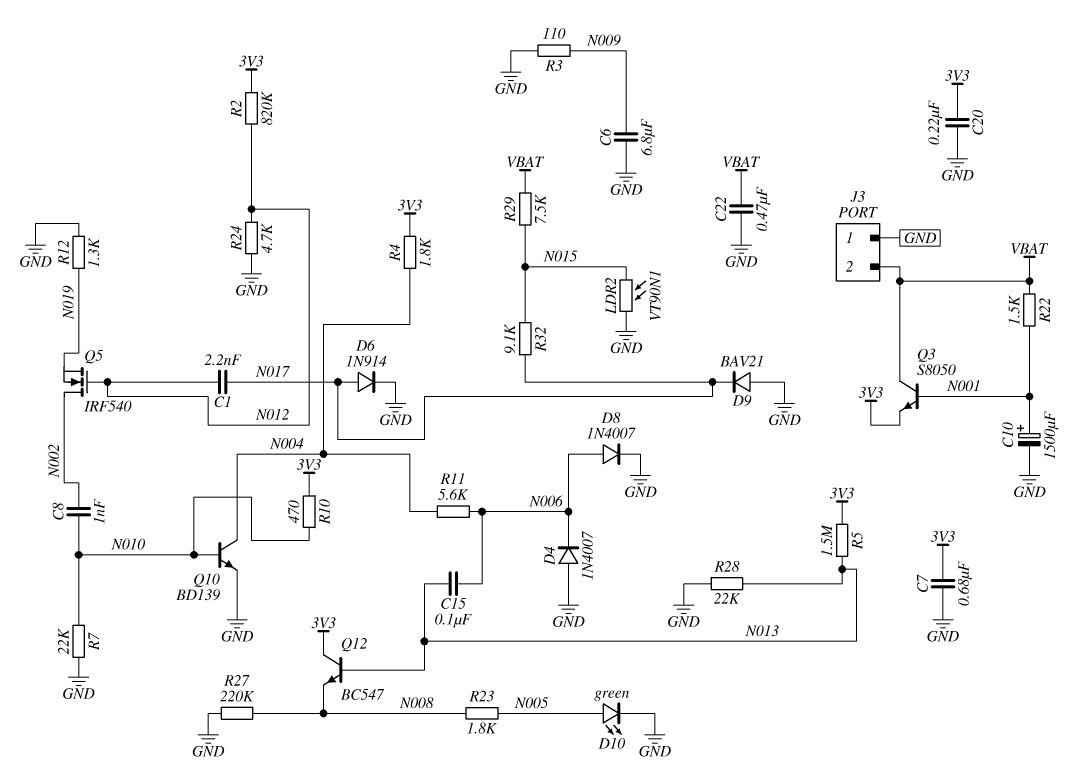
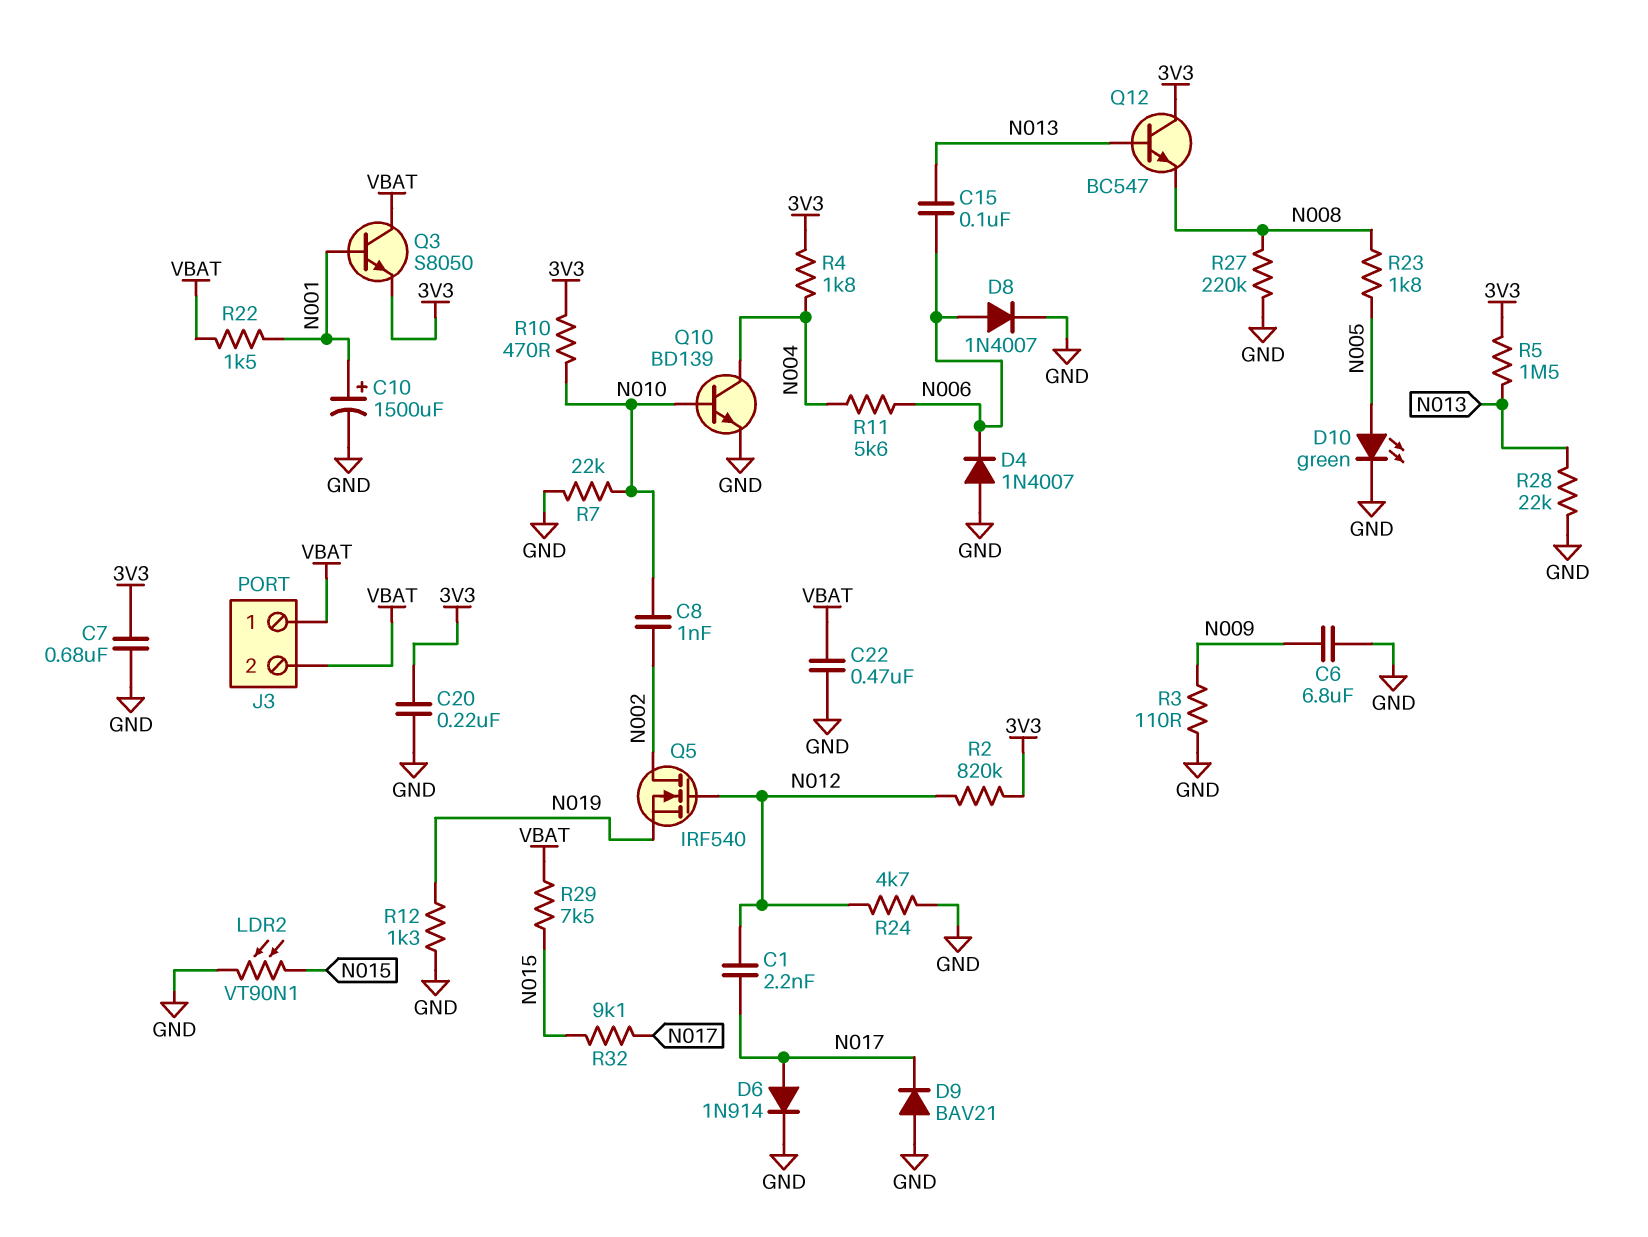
J3 pin 1: GND -> VBAT

